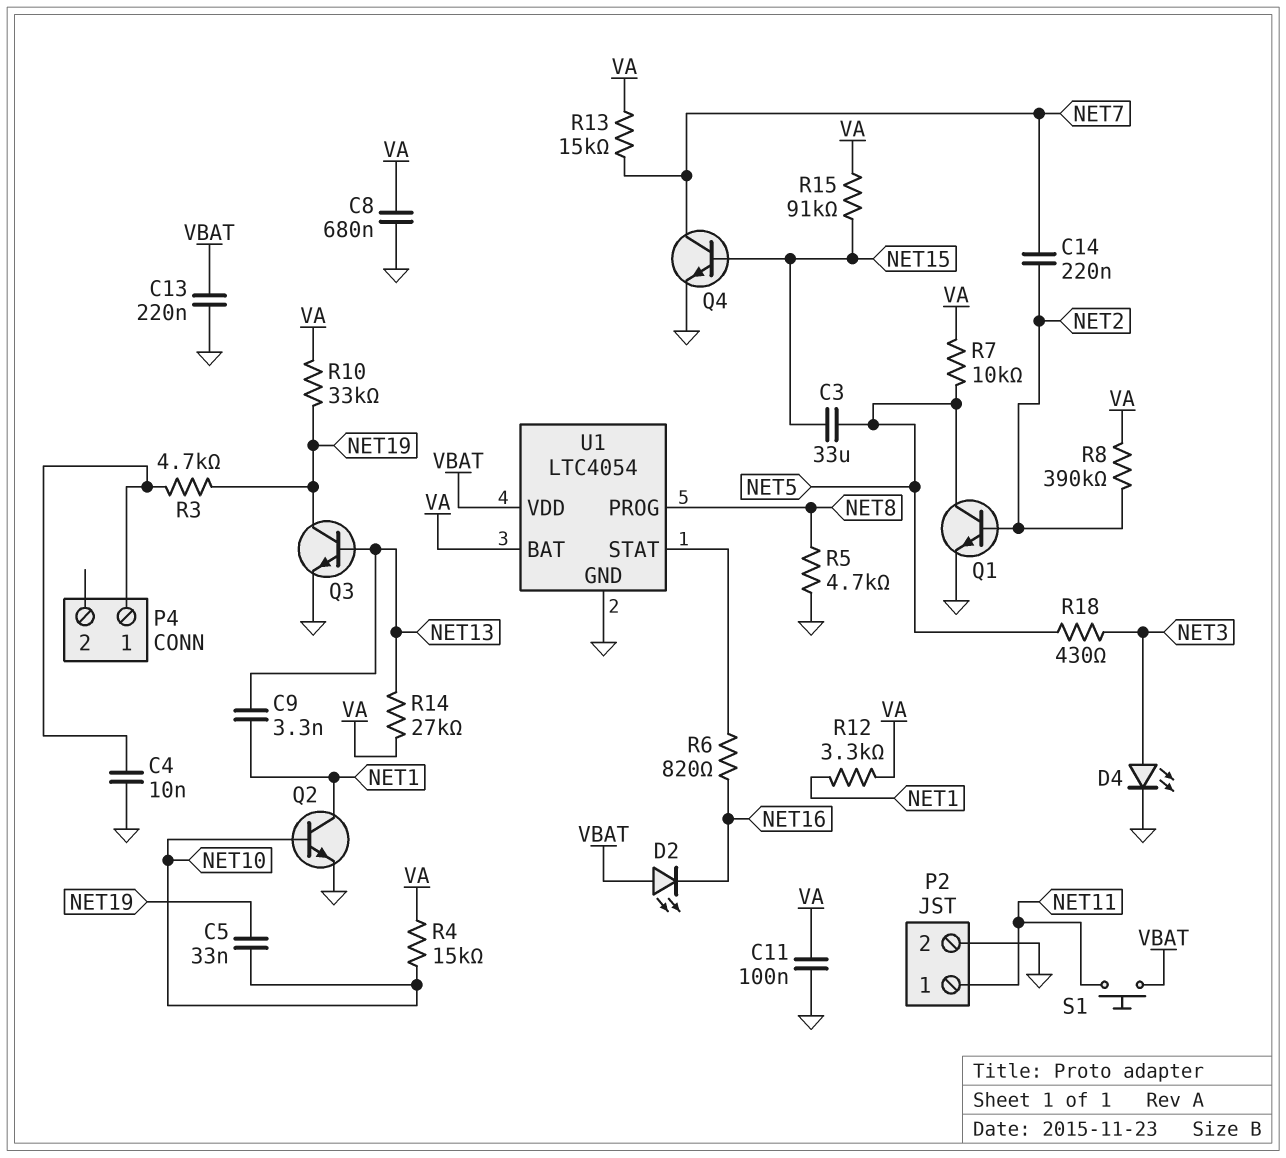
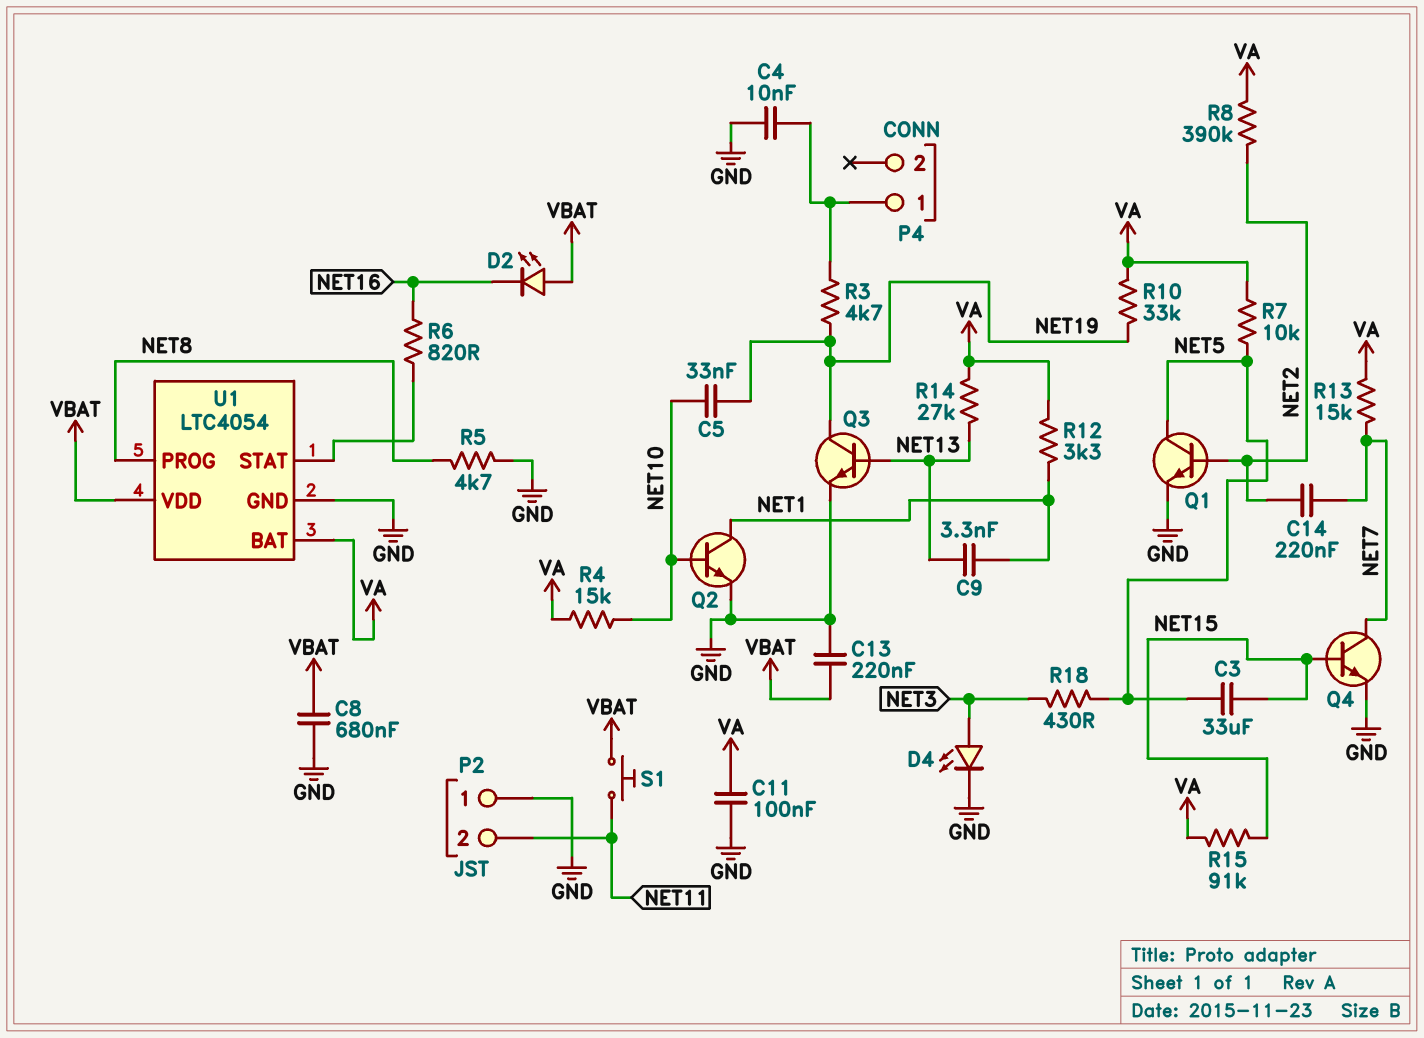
C8: 680nF (GND, VA) -> 680nF (GND, VBAT)
P2 pin 1: NET11 -> GND
P2 pin 2: GND -> NET11

